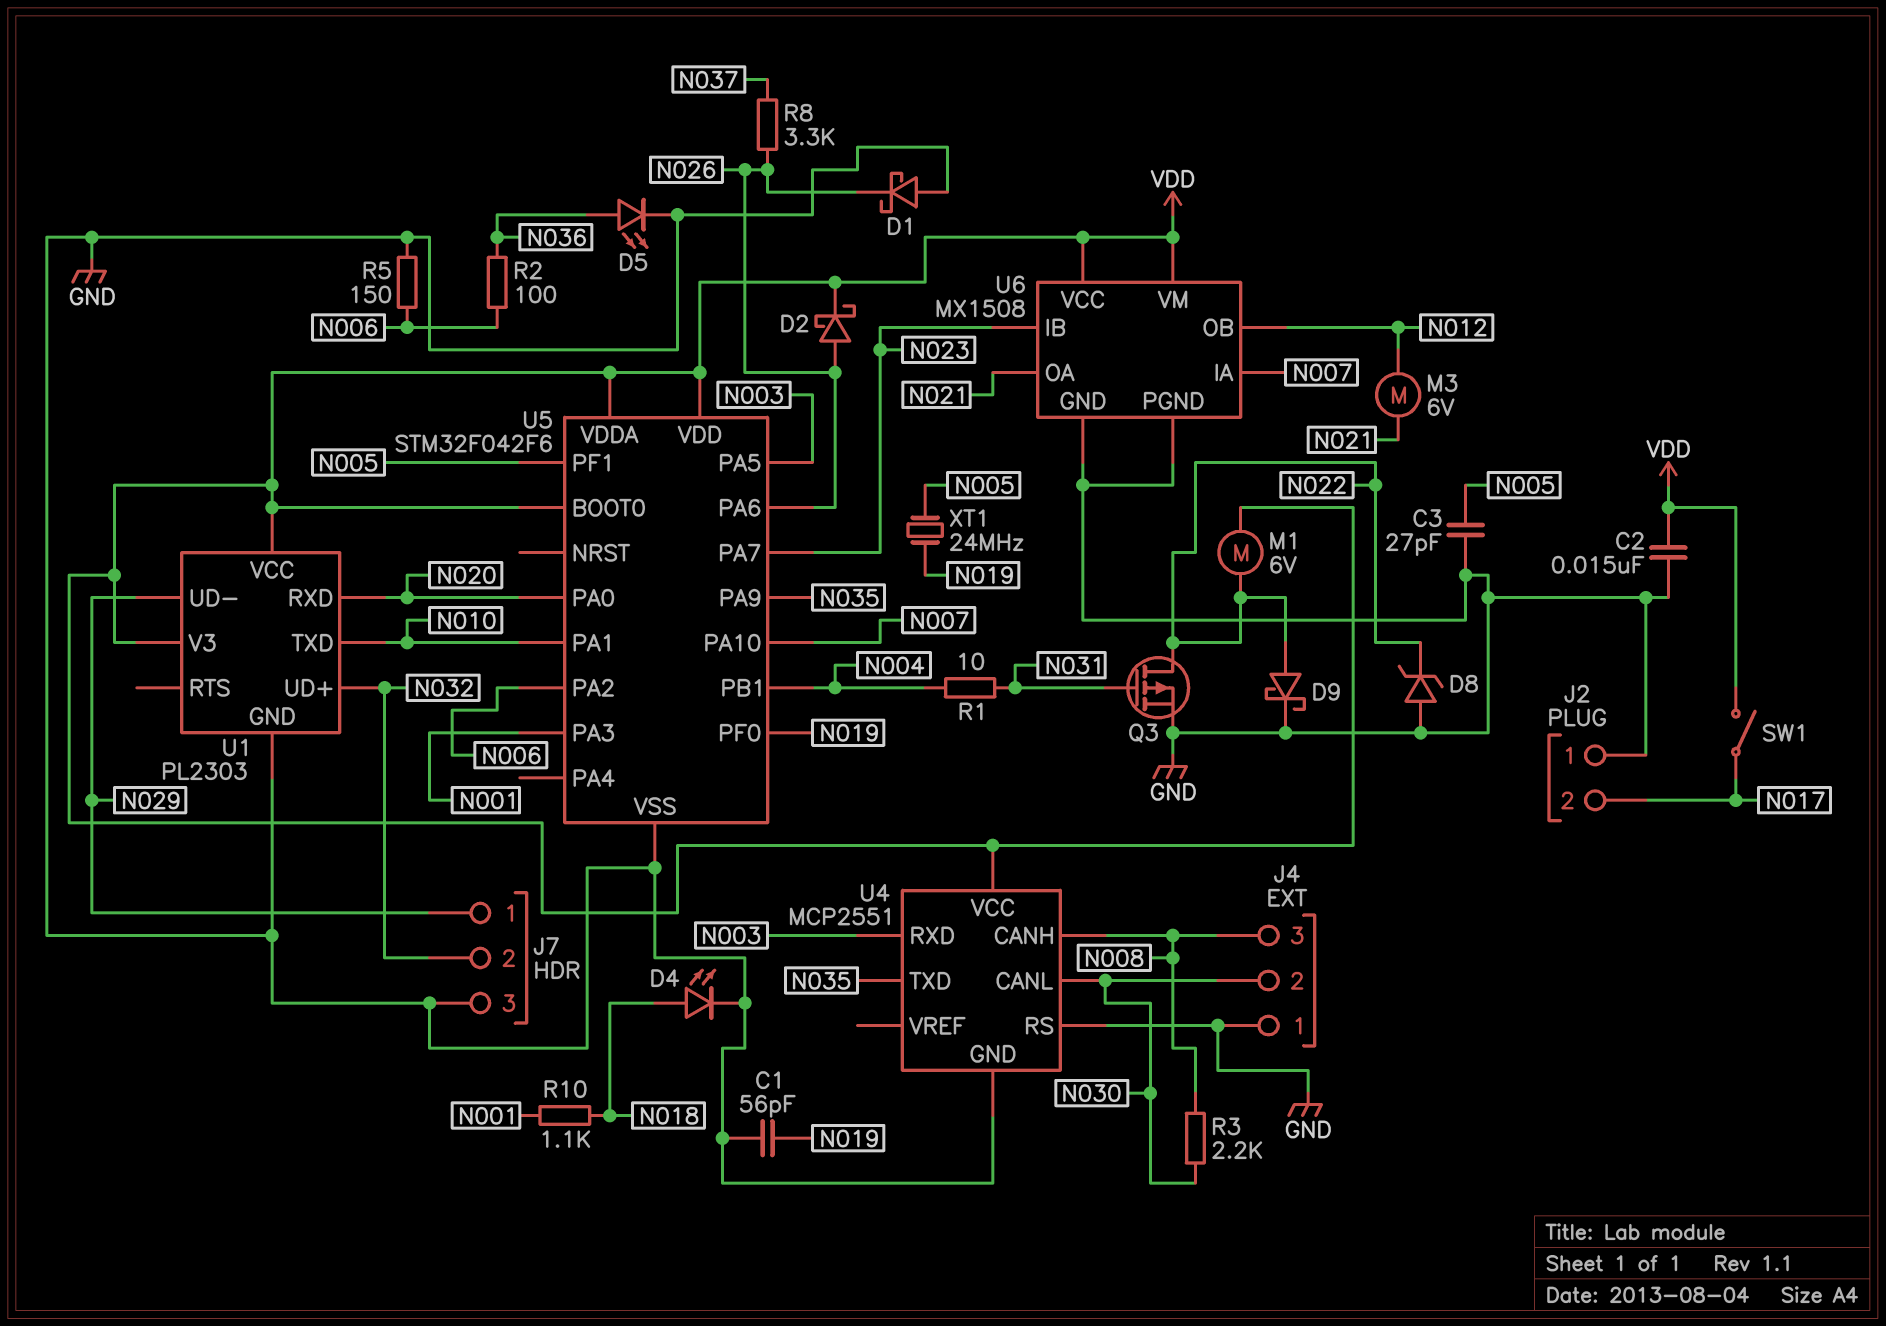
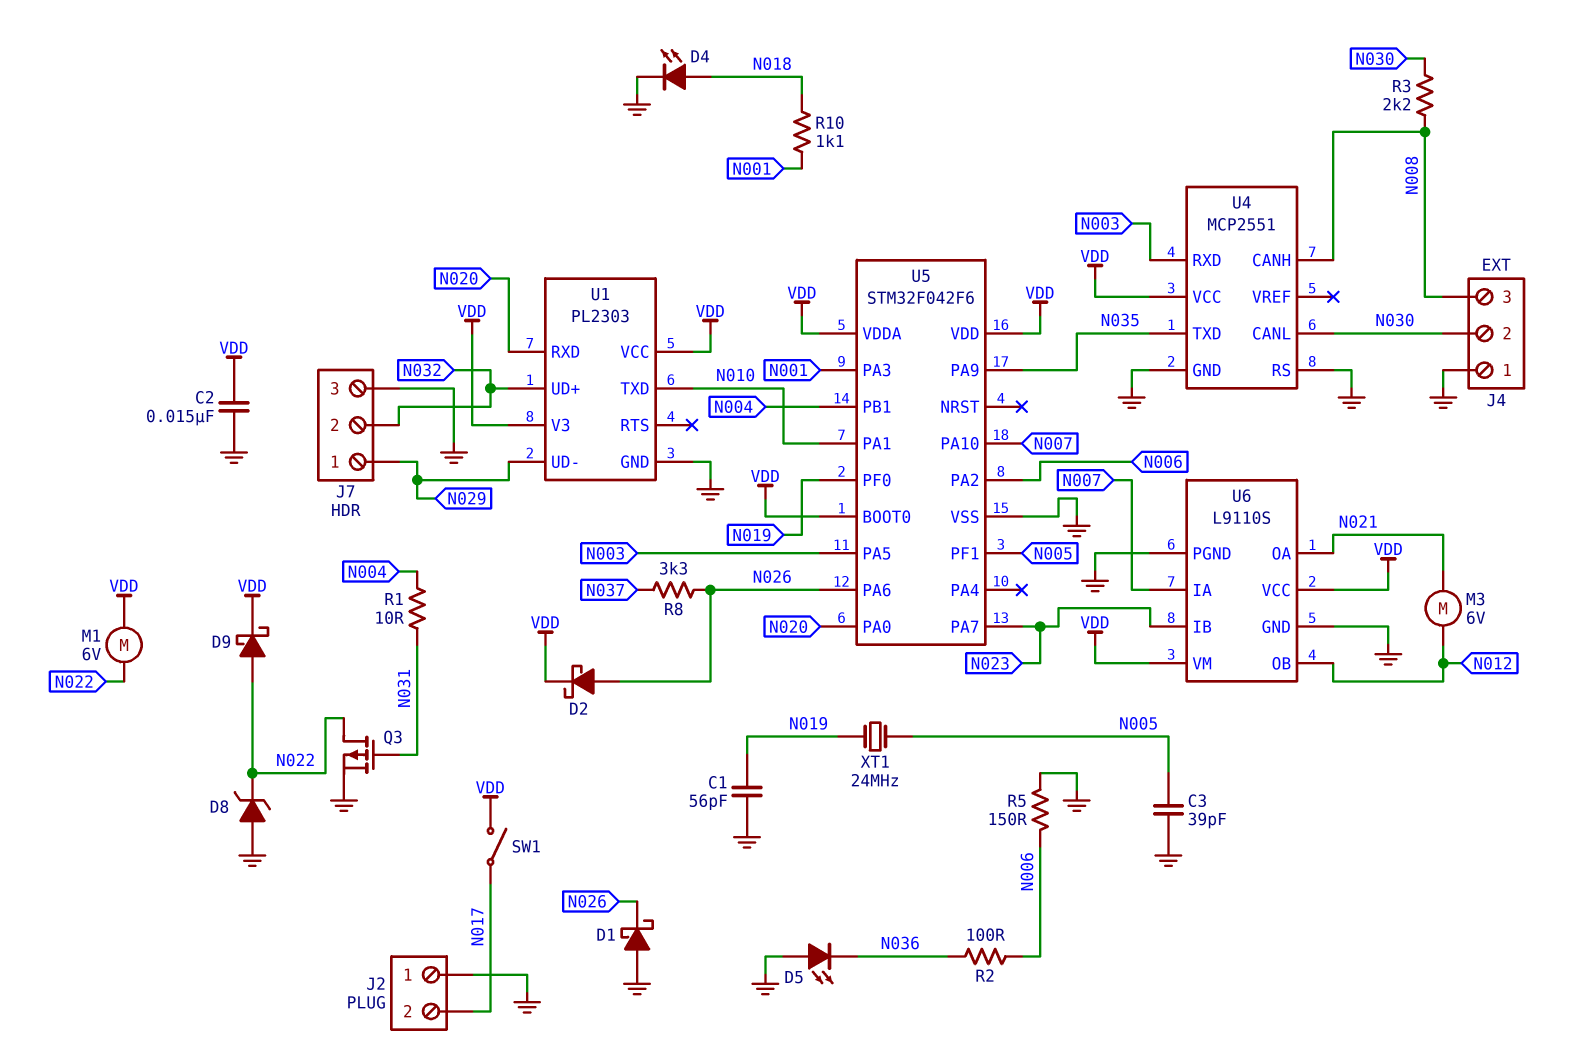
C3: 27pF (GND, N005) -> 39pF (GND, N005)
D5: LED (A N036, K GND) -> LED (A GND, K N036)
D9: schottky (A N022, K GND) -> schottky (A N022, K VDD)
U6: MX1508 -> L9110S

